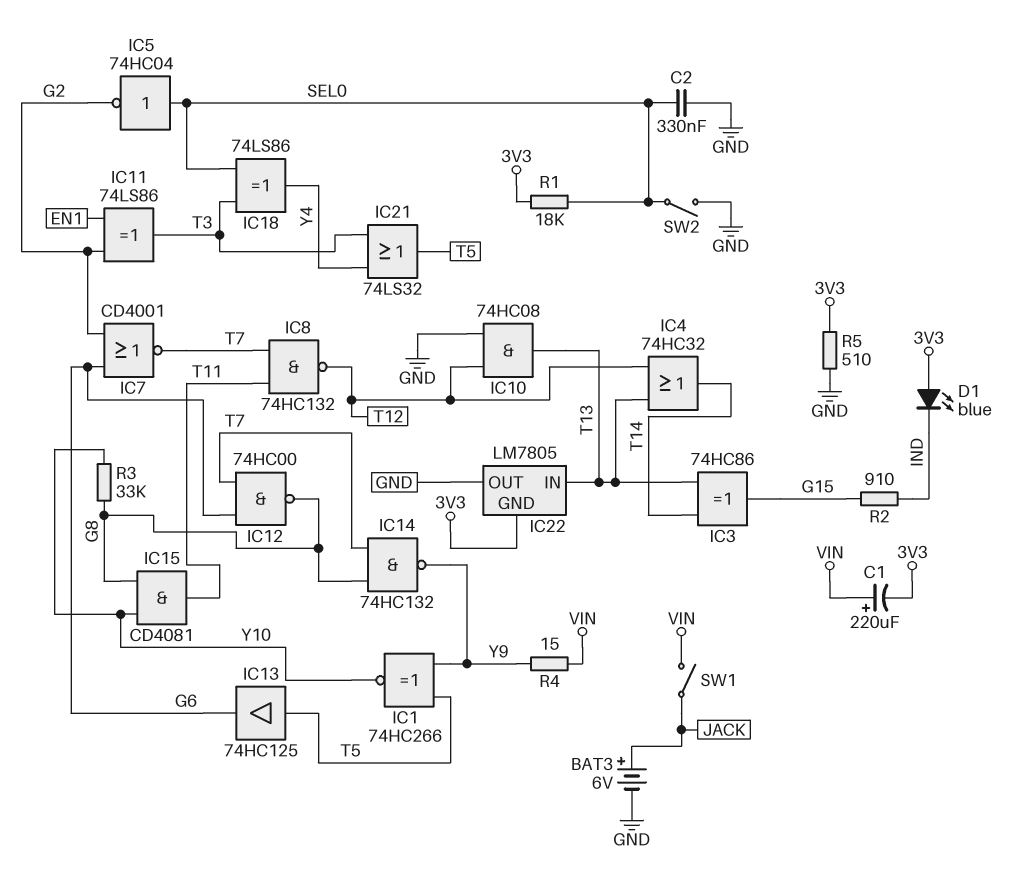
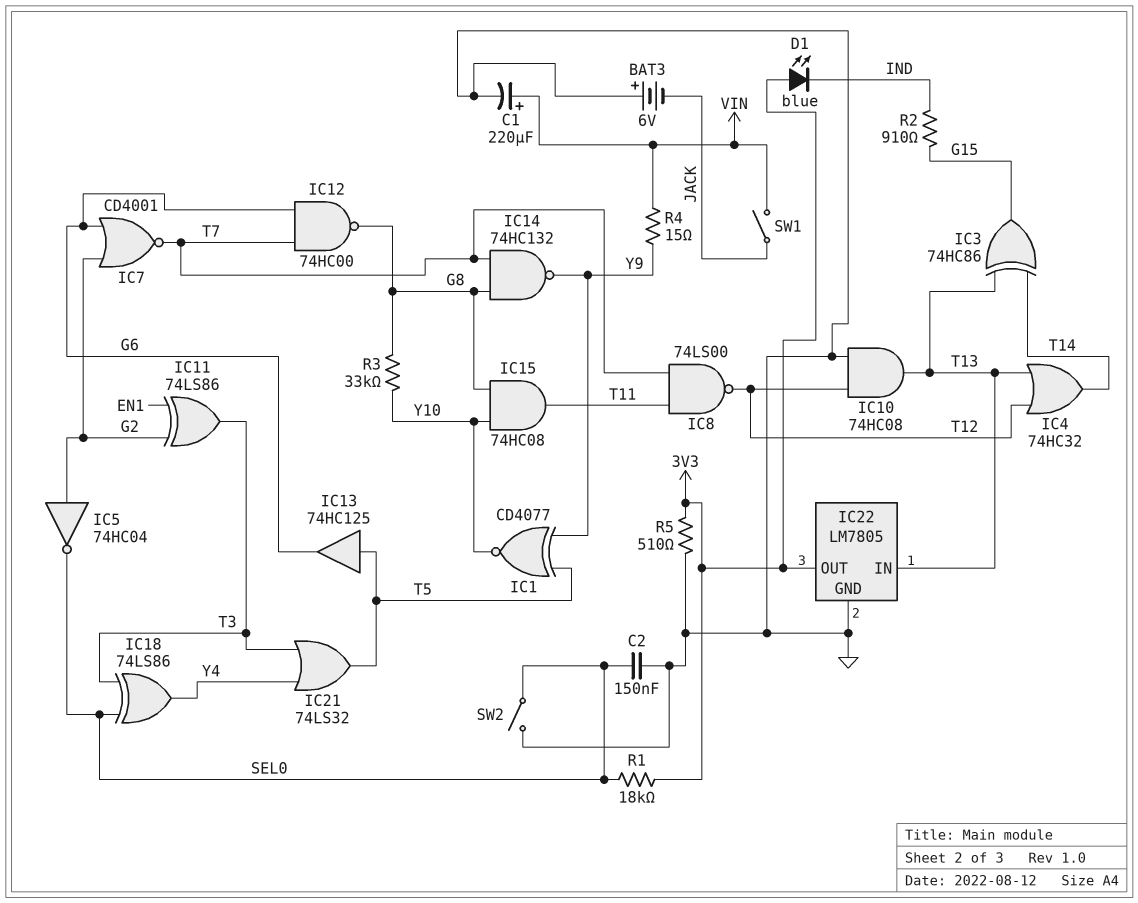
BAT3: 6V (plus JACK, minus GND) -> 6V (plus GND, minus JACK)
C1: 220uF (plus VIN, minus 3V3) -> 220uF (plus VIN, minus GND)
C2: 330nF (GND, SEL0) -> 150nF (GND, SEL0)
IC1: XNOR 74HC266 (in T5, in Y9, out Y10) -> XNOR CD4077 (in T5, in Y9, out Y10)
IC5: NOT 74HC04 (in SEL0, out G2) -> NOT 74HC04 (in G2, out SEL0)
IC8: NAND 74HC132 (in T7, in T11, out T12) -> NAND 74LS00 (in T7, in T11, out T12)
IC15: AND CD4081 (in G8, in Y10, out T11) -> AND 74HC08 (in G8, in Y10, out T11)
IC22 pin GND: 3V3 -> GND
IC22 pin OUT: GND -> 3V3

